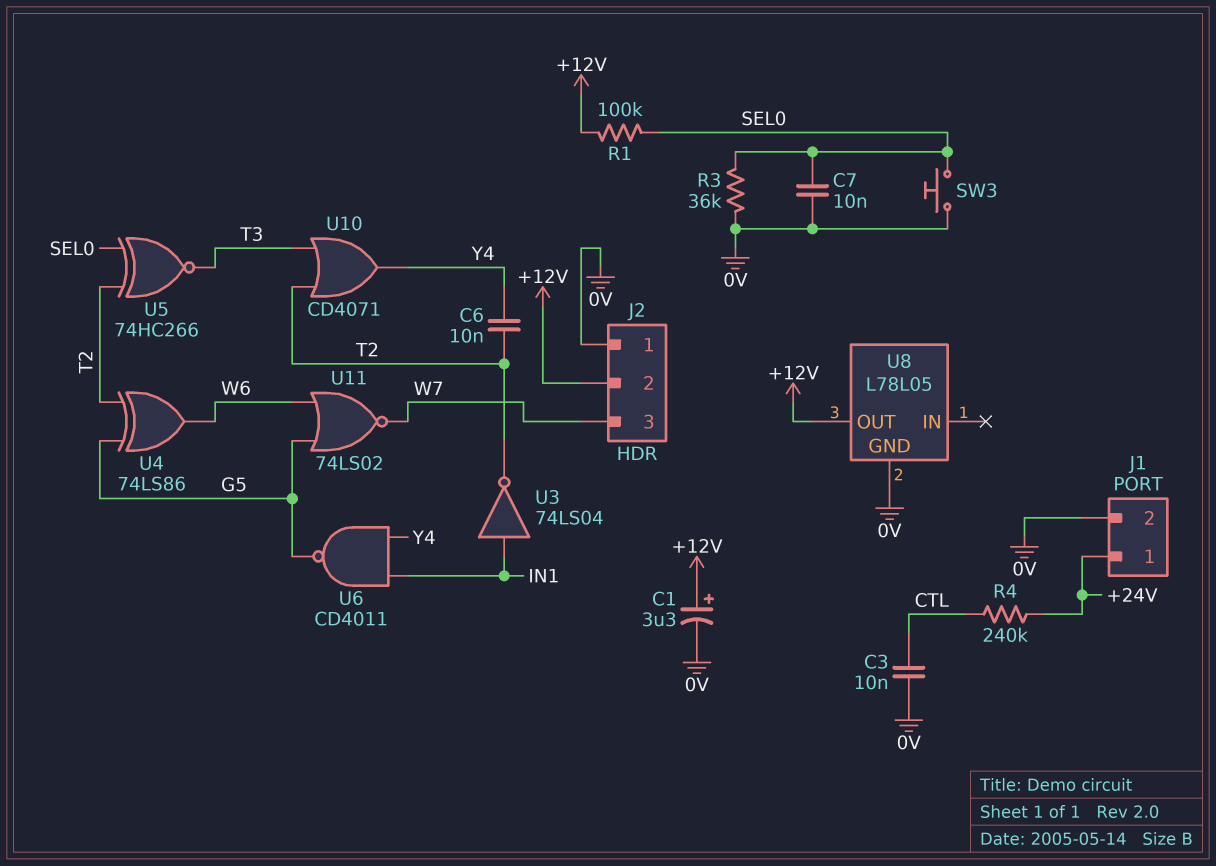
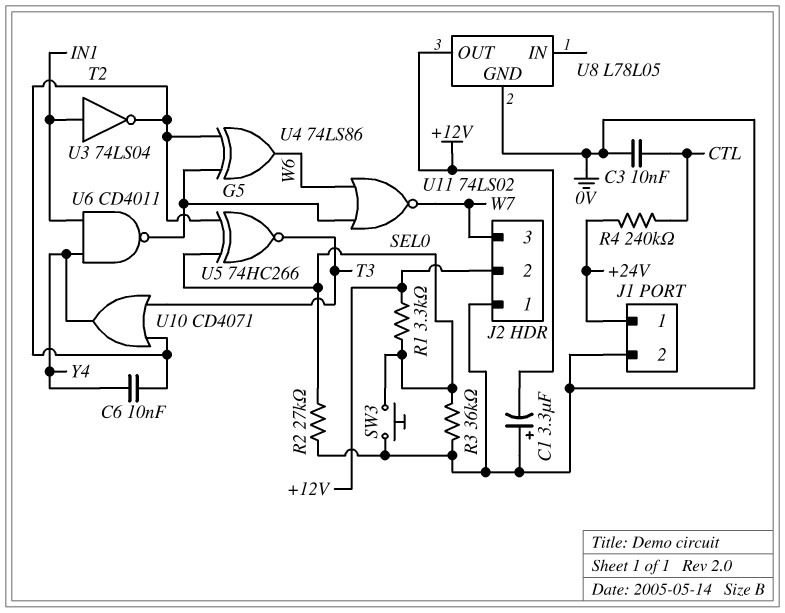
C1: 3.3uF (plus +12V, minus 0V) -> 3.3uF (plus 0V, minus +12V)
C7: 10nF (0V, SEL0) -> none
R1: 100k (+12V, SEL0) -> 3.3k (+12V, SEL0)
R2: none -> 27k (0V, SEL0)

